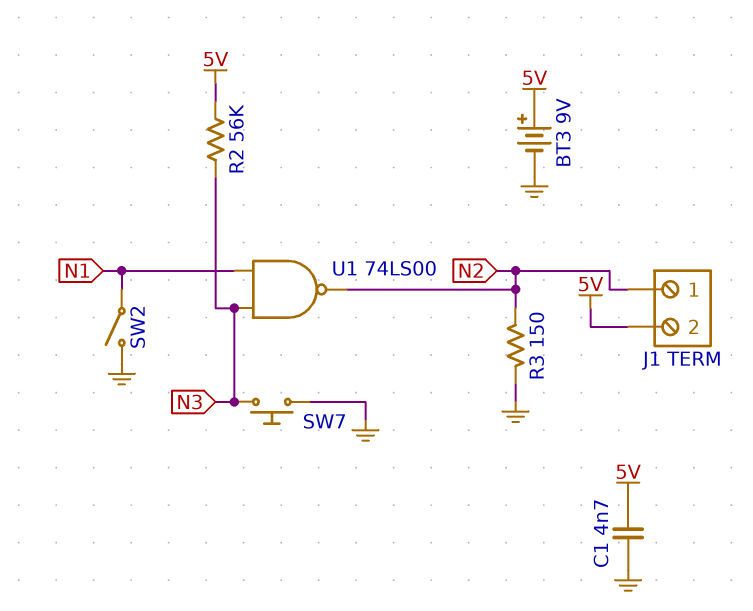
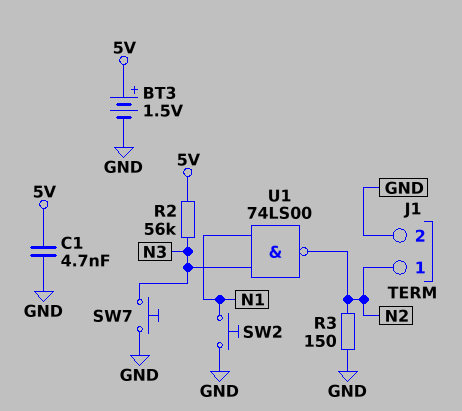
BT3: 9V (plus 5V, minus GND) -> 1.5V (plus 5V, minus GND)
J1 pin 2: 5V -> GND
SW2: switch (GND, N1) -> button (GND, N1)

